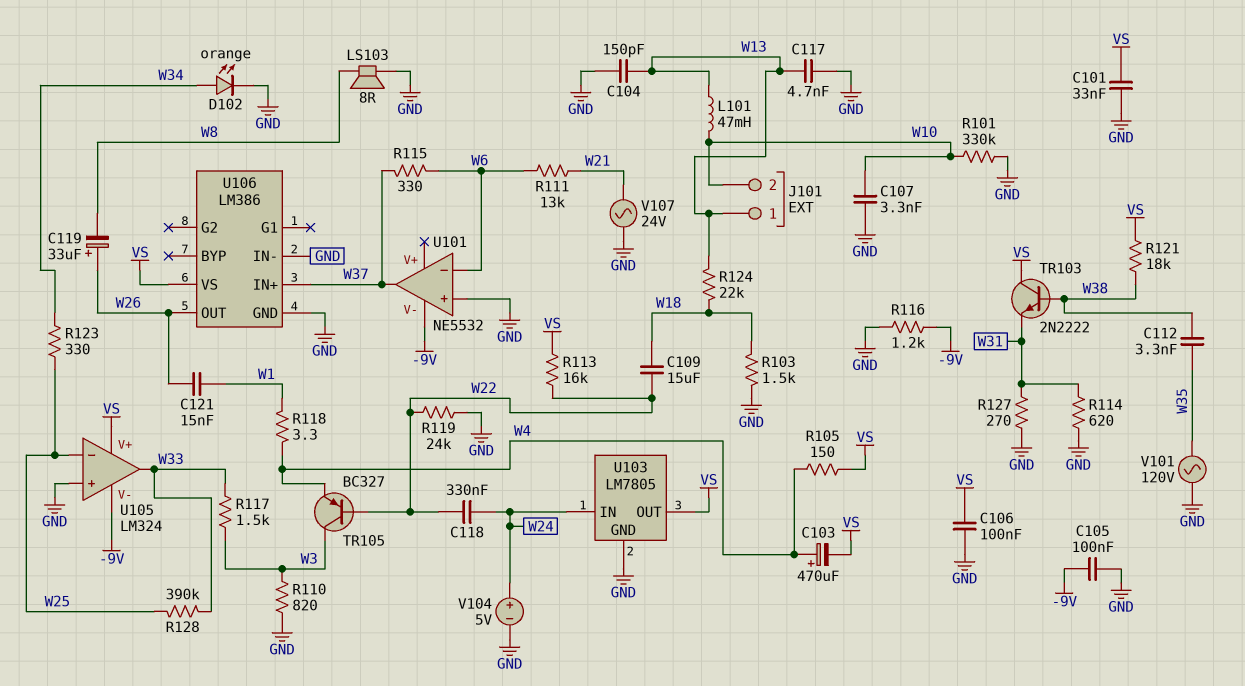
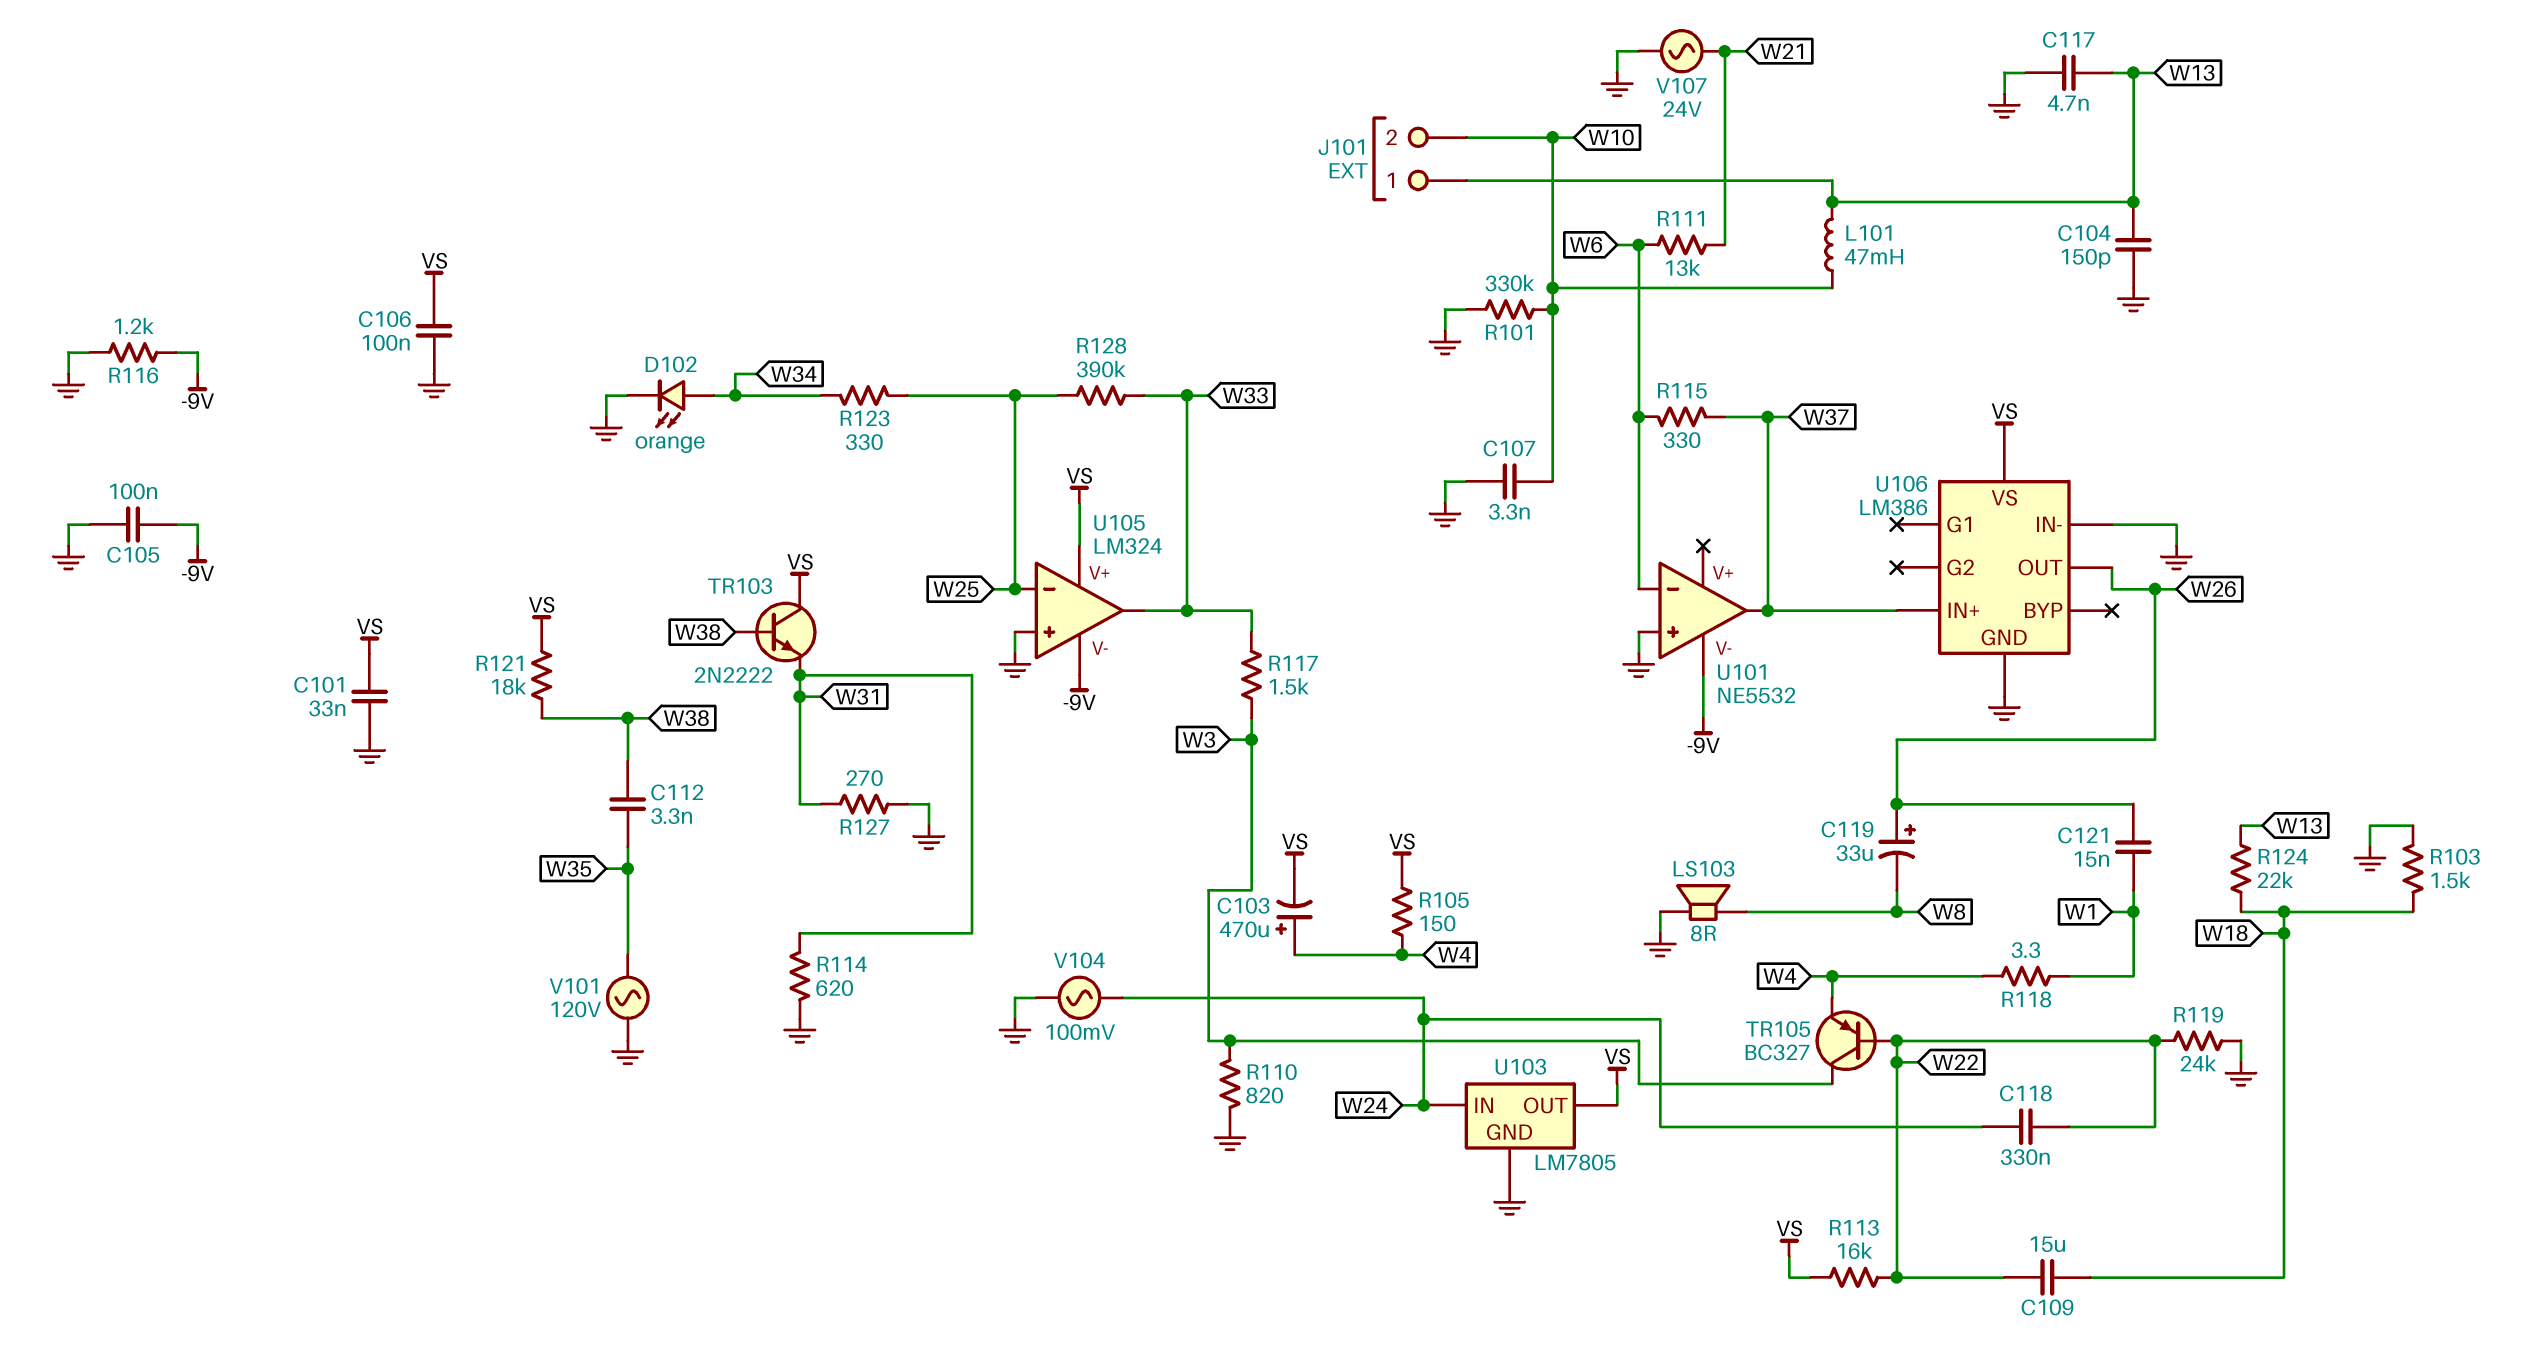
V104: 5V (plus W24, minus GND) -> AC 100mV (GND, W24)

